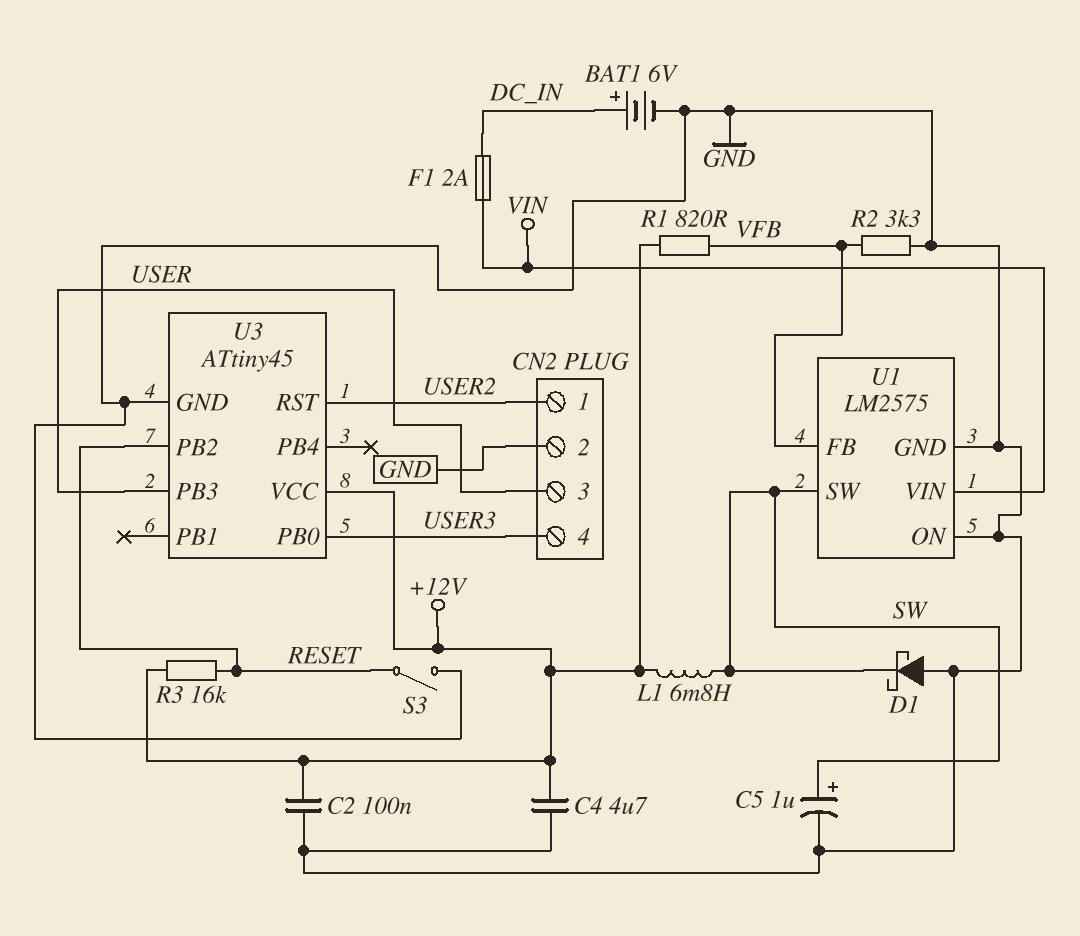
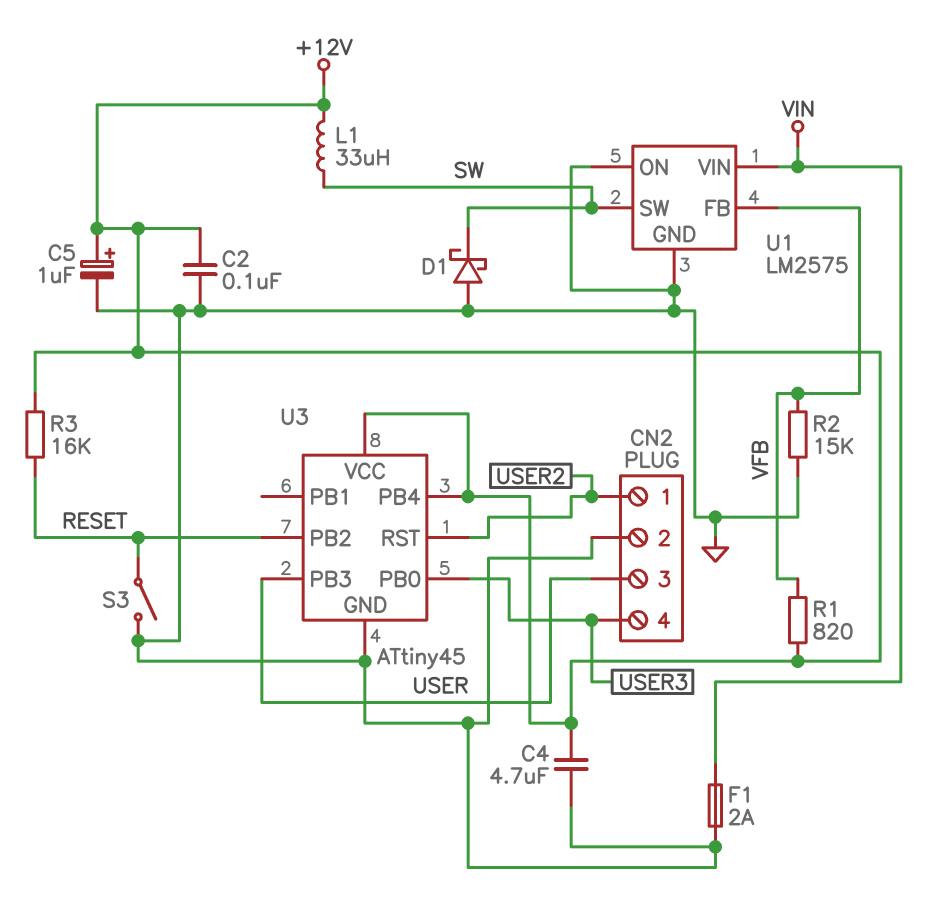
BAT1: 6V (plus DC_IN, minus GND) -> none
C5: 1uF (plus SW, minus GND) -> 1uF (plus +12V, minus GND)
F1: 2A (DC_IN, VIN) -> 2A (GND, VIN)
L1: 6.8mH (+12V, SW) -> 33uH (+12V, SW)
R2: 3.3k (GND, VFB) -> 15k (GND, VFB)
U3 pin PB4: none -> +12V

